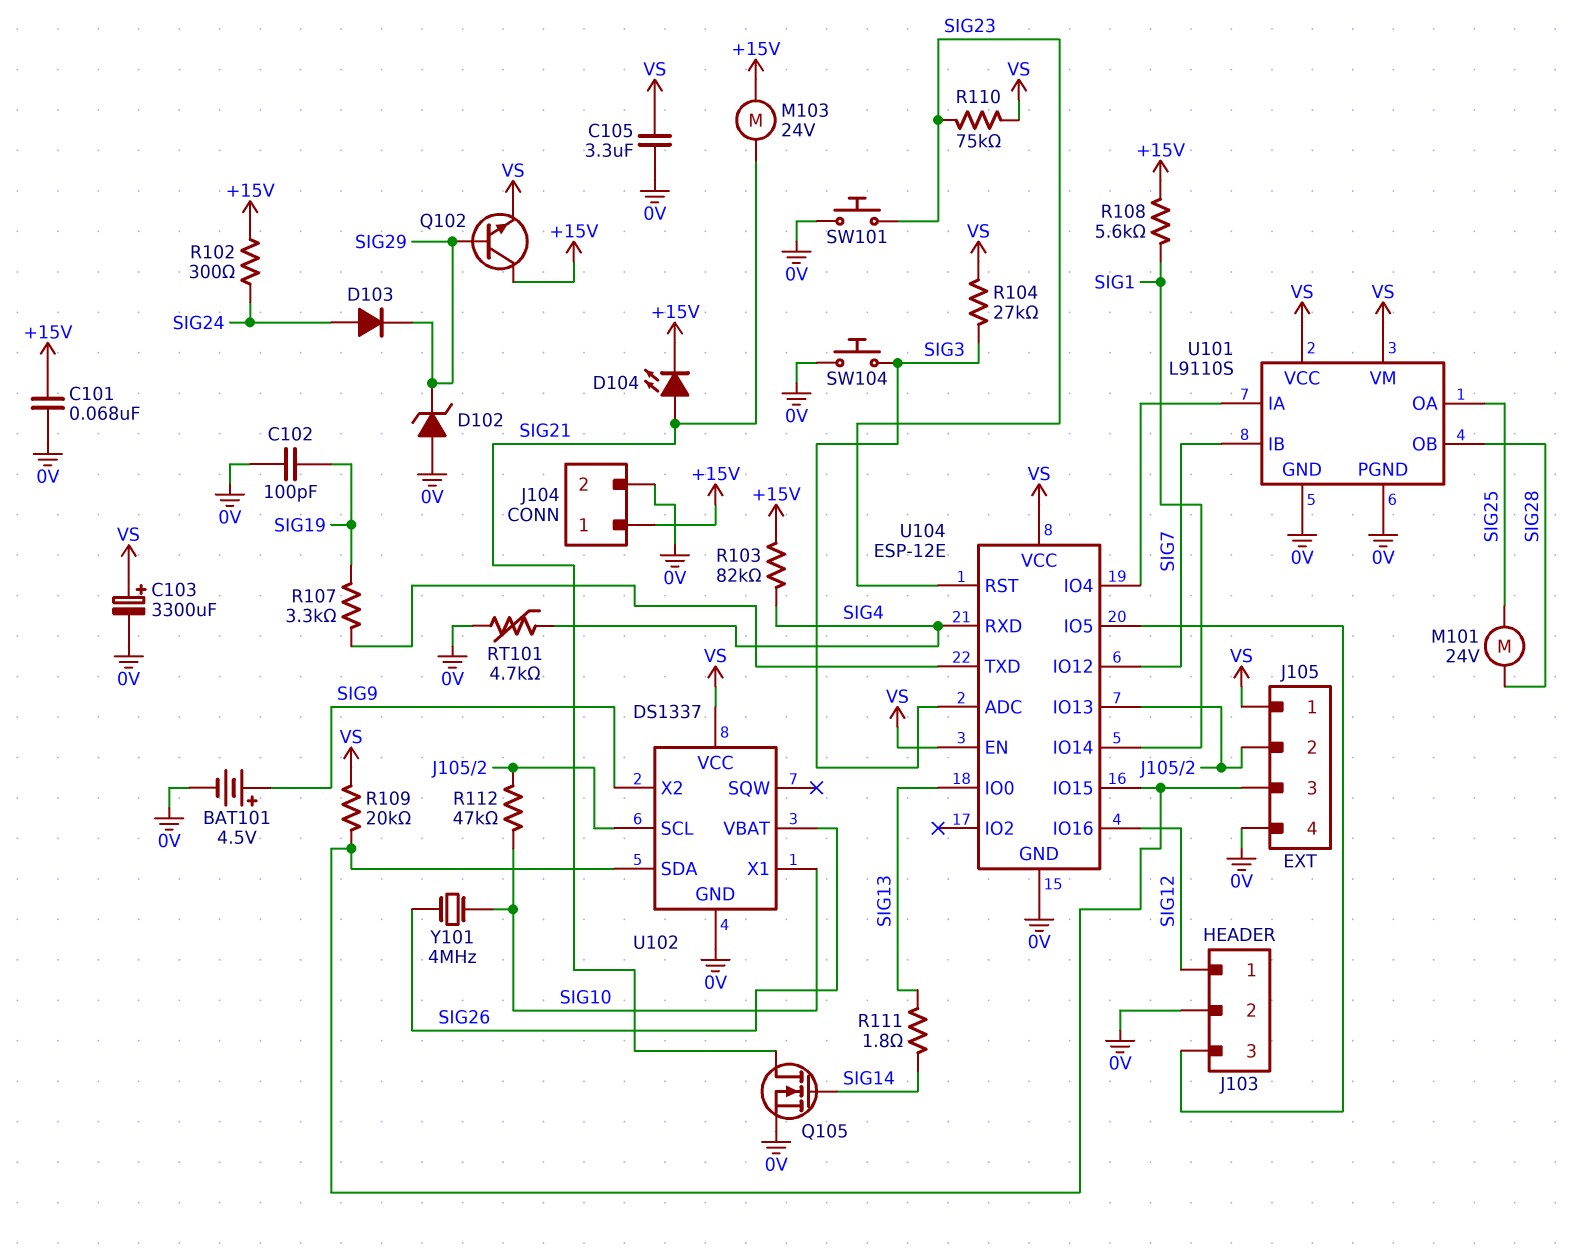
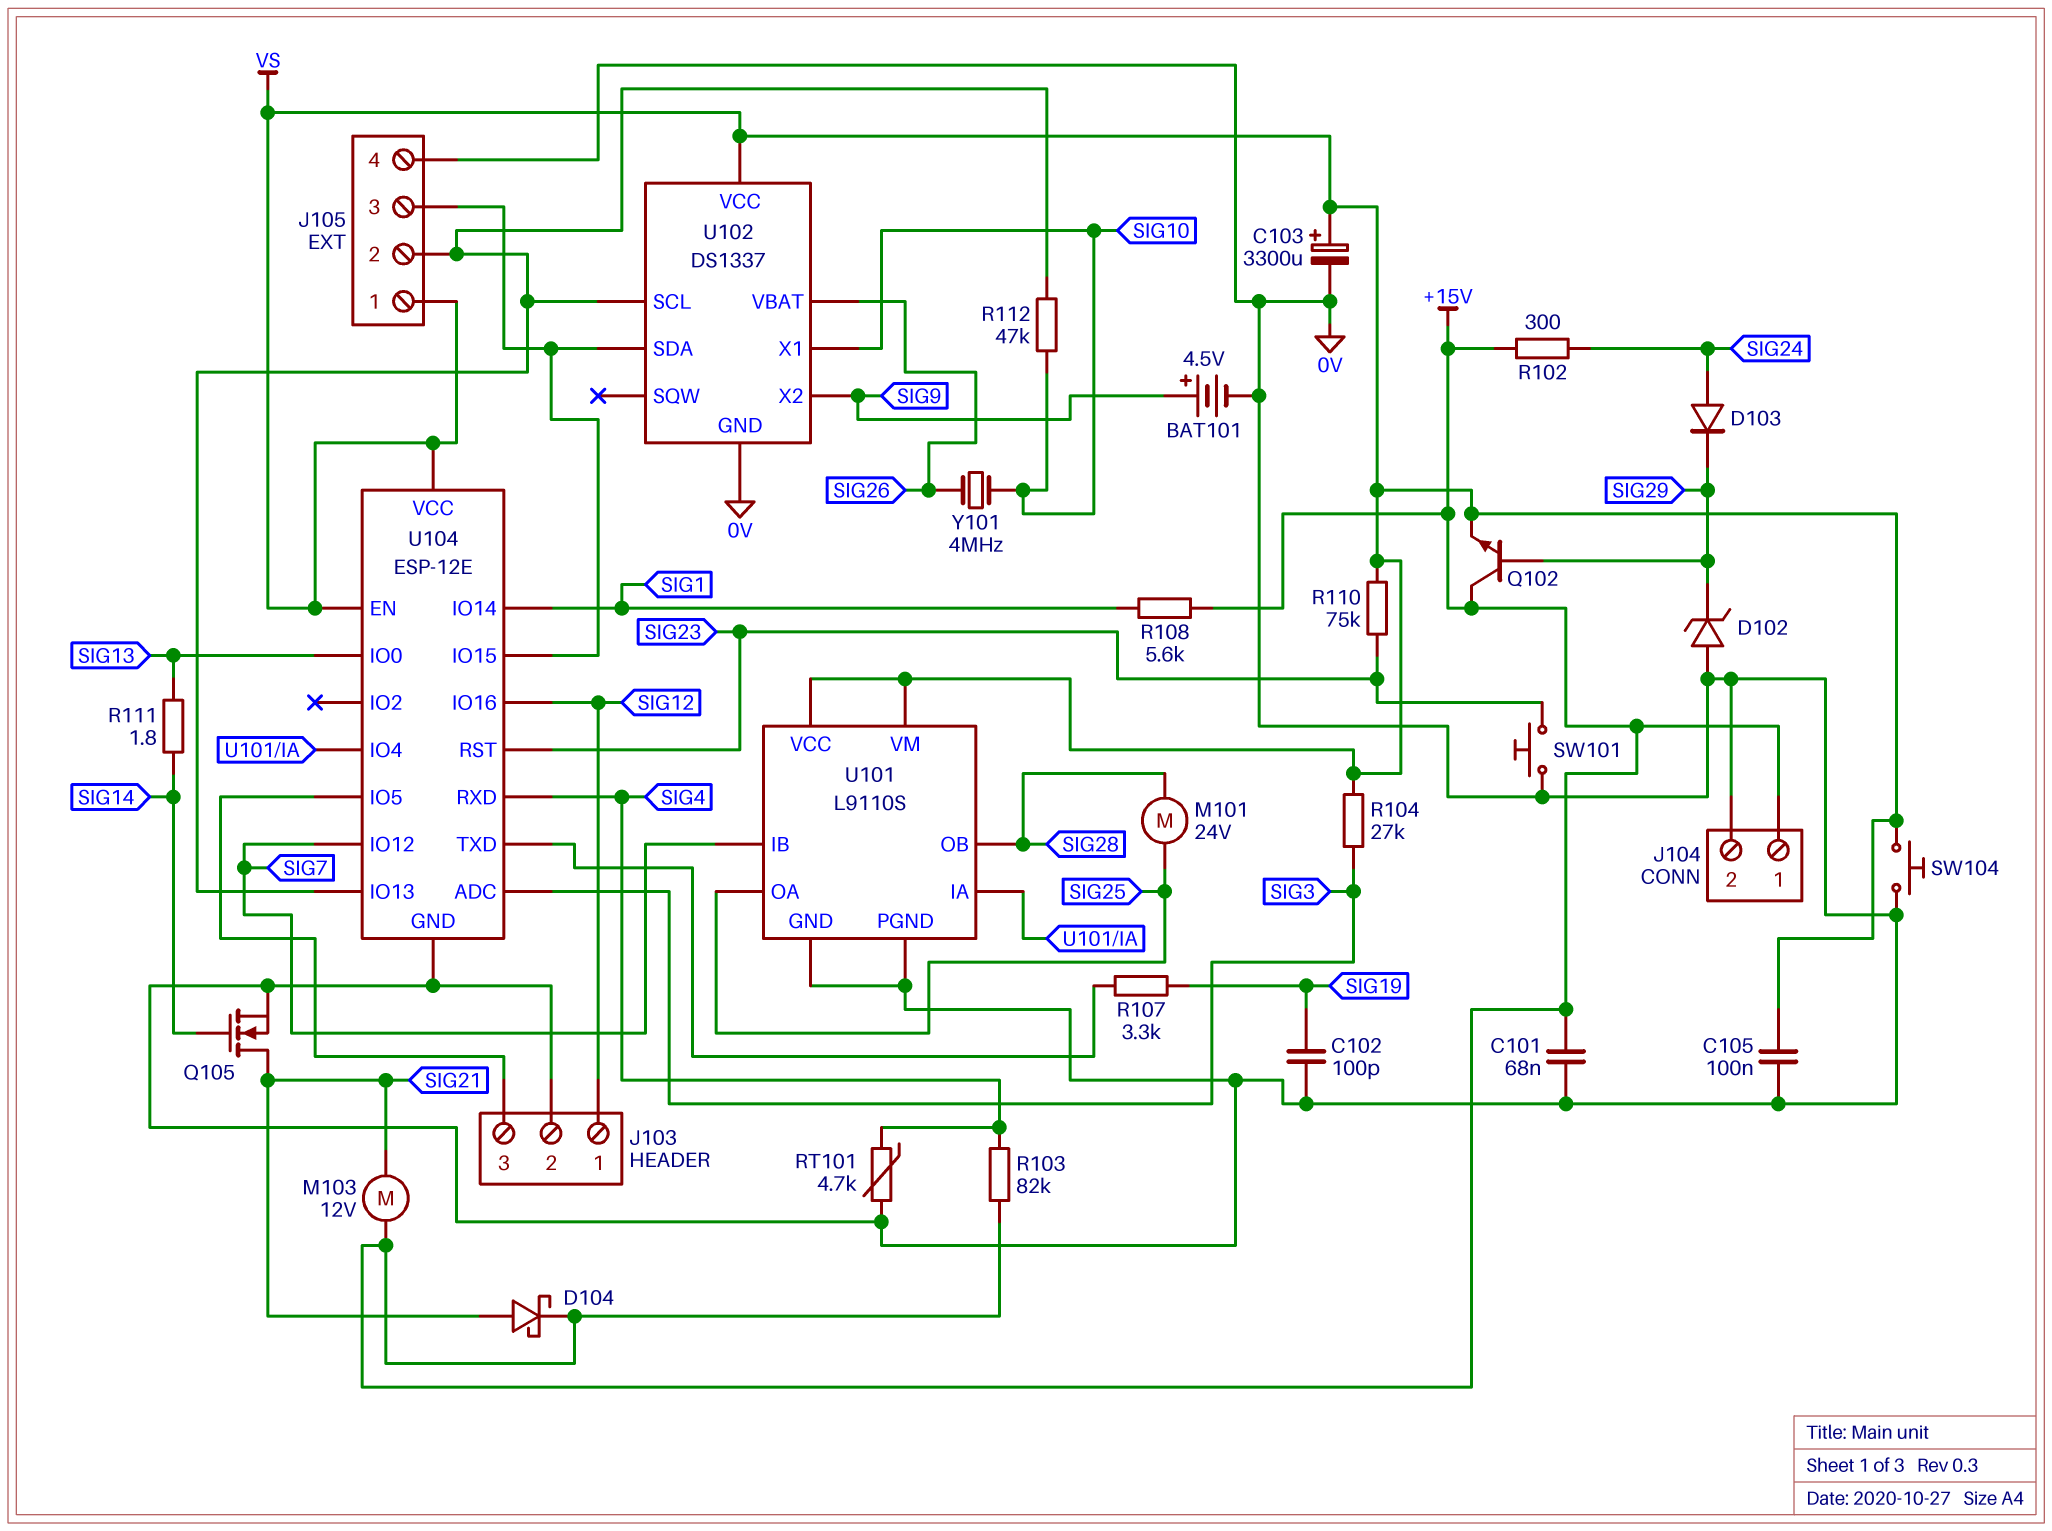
C105: 3.3uF (0V, VS) -> 100nF (0V, VS)
D104: LED (A SIG21, K +15V) -> schottky (A SIG21, K +15V)
M103: motor 24V (+15V, SIG21) -> motor 12V (+15V, SIG21)
R109: 20k (J105/3, VS) -> none
SW104: button (0V, SIG3) -> button (0V, VS)

